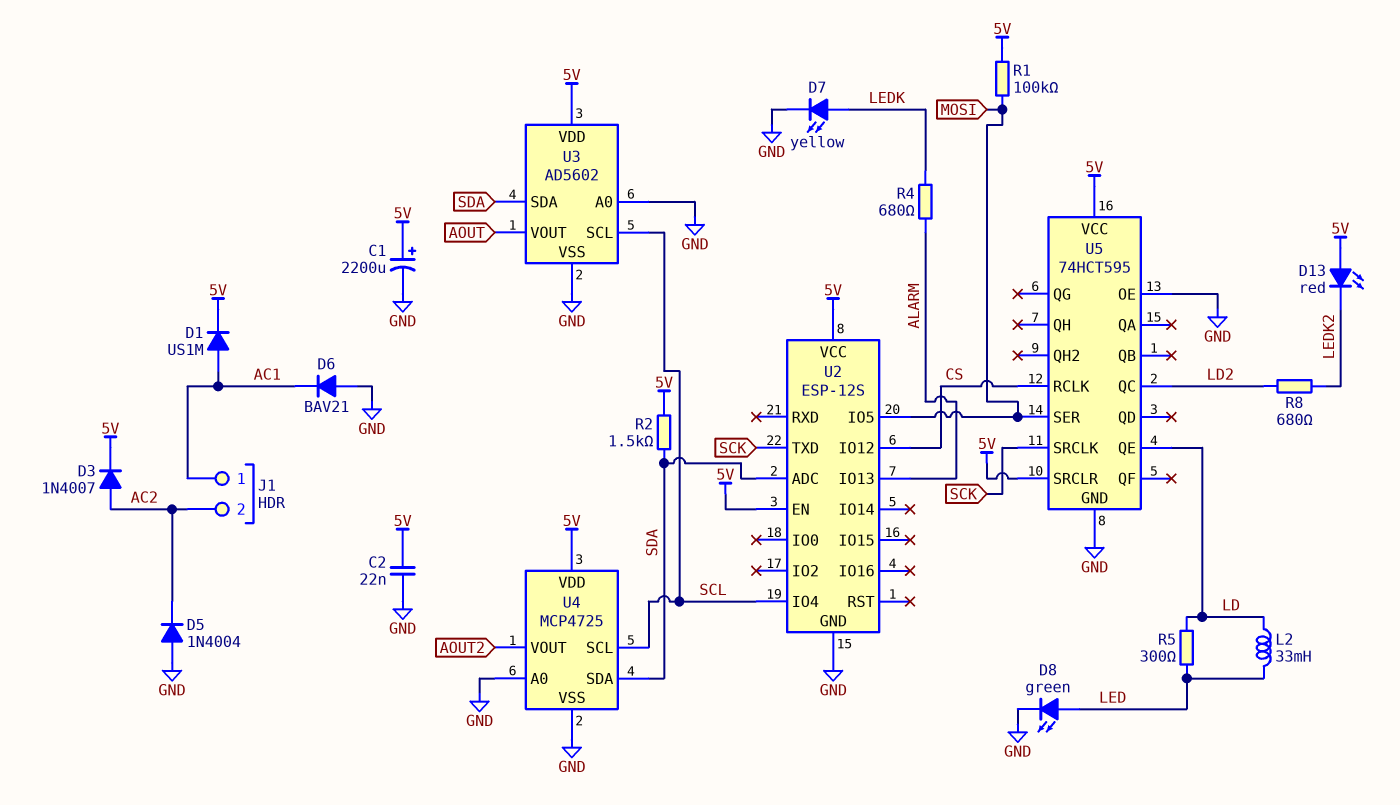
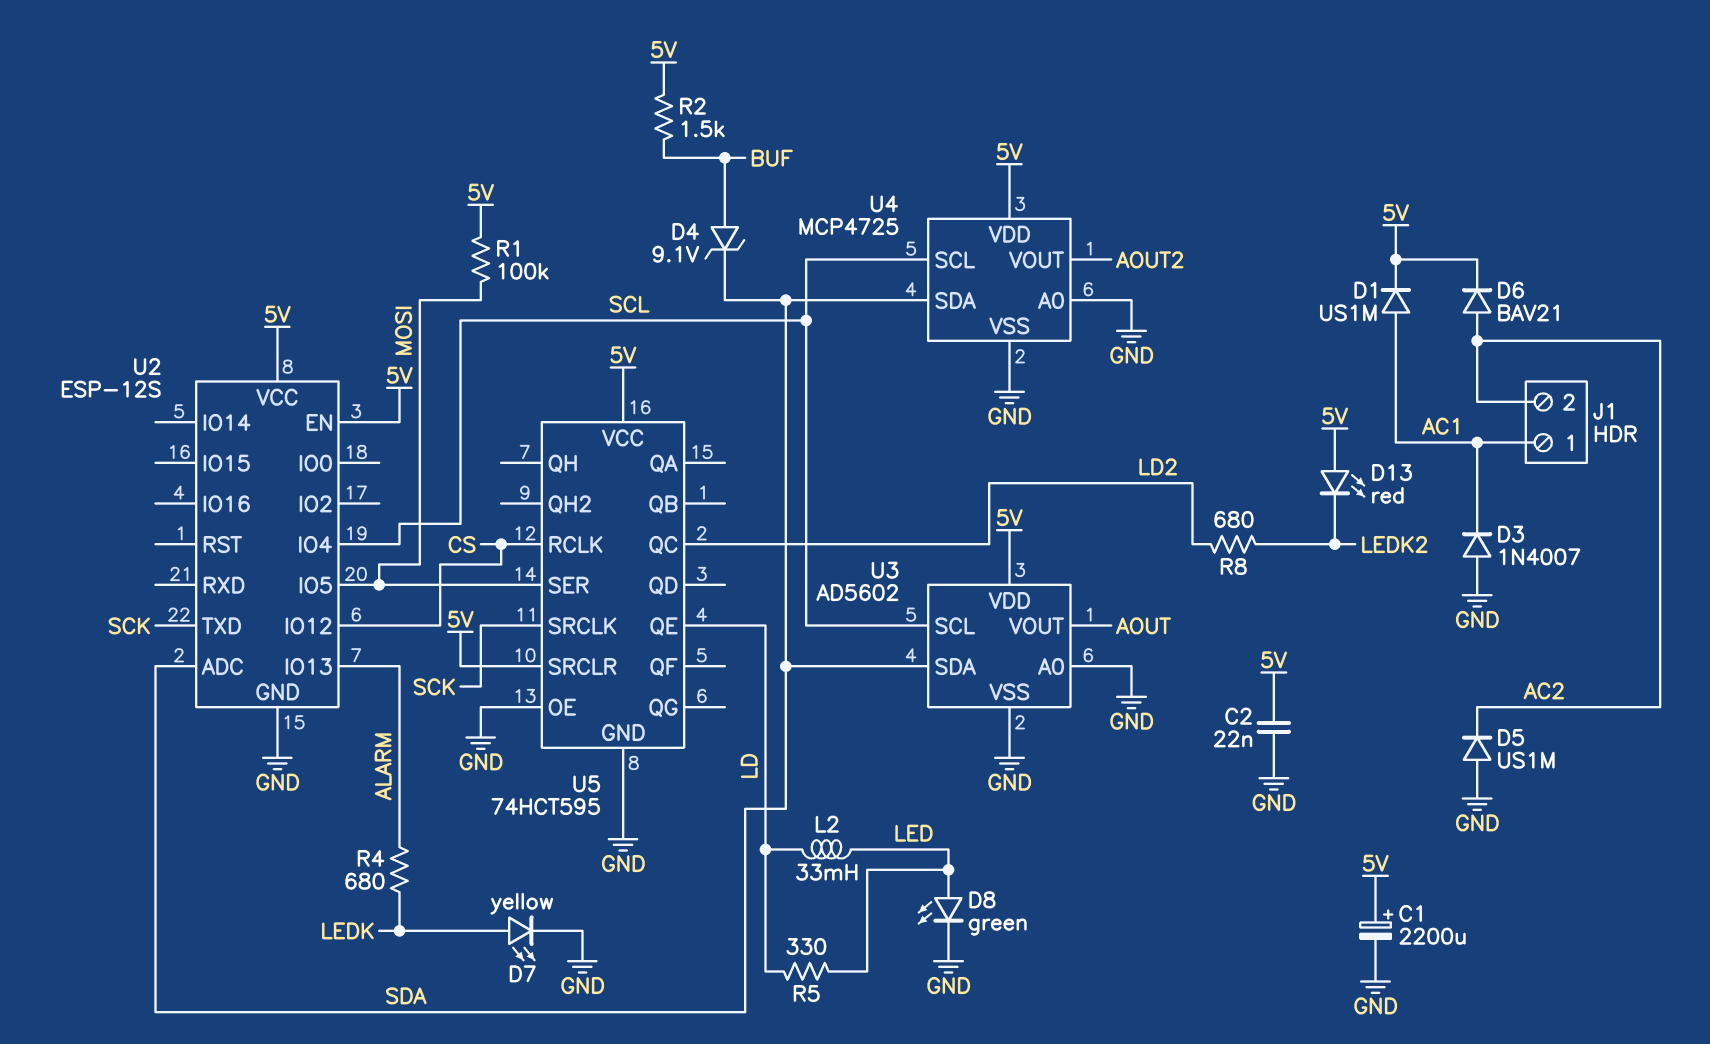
D3: diode 1N4007 (A AC2, K 5V) -> diode 1N4007 (A GND, K AC1)
D4: none -> zener 9.1V (A BUF, K SDA)
D5: diode 1N4004 (A GND, K AC2) -> diode US1M (A GND, K AC2)
D6: diode BAV21 (A GND, K AC1) -> diode BAV21 (A AC2, K 5V)
R2: 1.5k (5V, SDA) -> 1.5k (5V, BUF)
R5: 300 (LD, LED) -> 330 (LD, LED)

